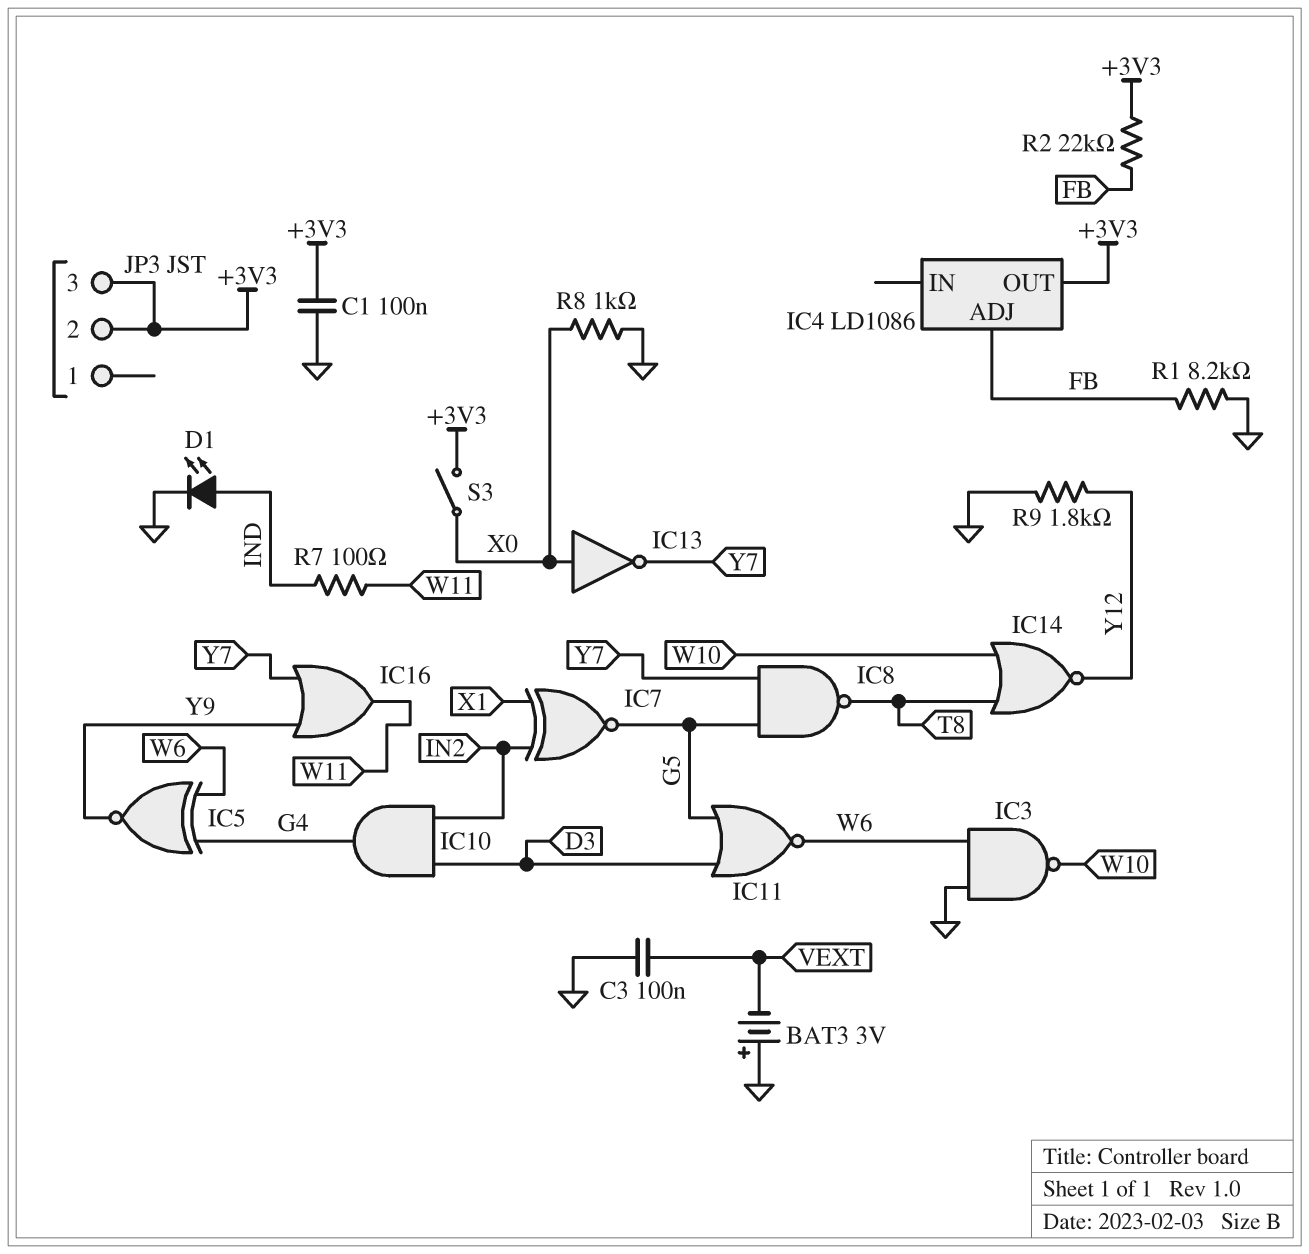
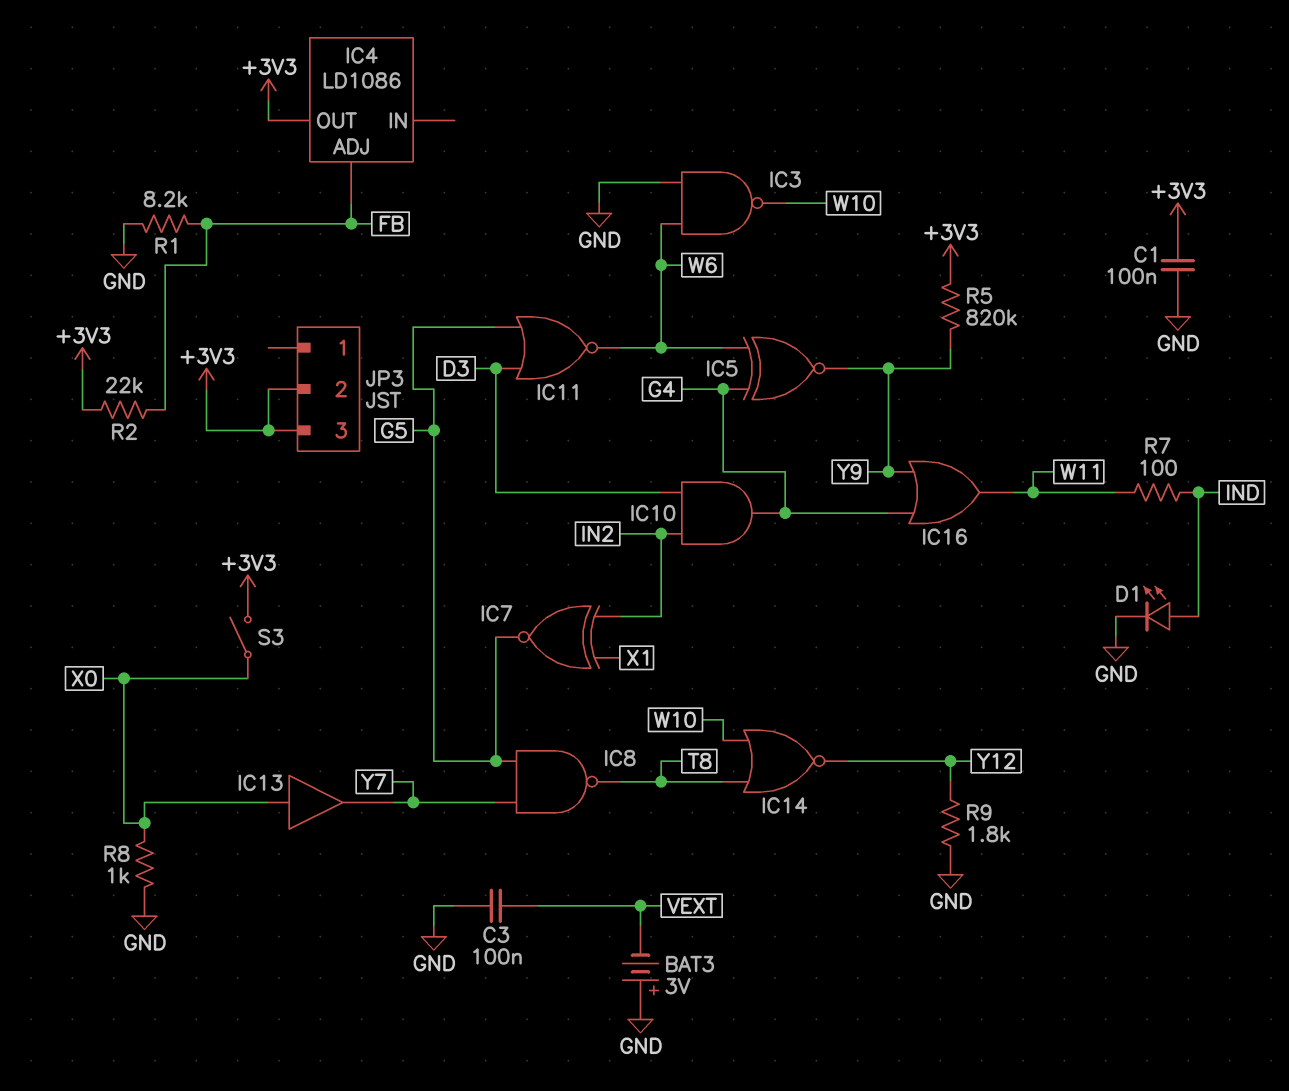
IC13: NOT (in X0, out Y7) -> buffer (in X0, out Y7)
IC16: OR (in Y7, in Y9, out W11) -> OR (in G4, in Y9, out W11)
R5: none -> 820k (+3V3, Y9)

